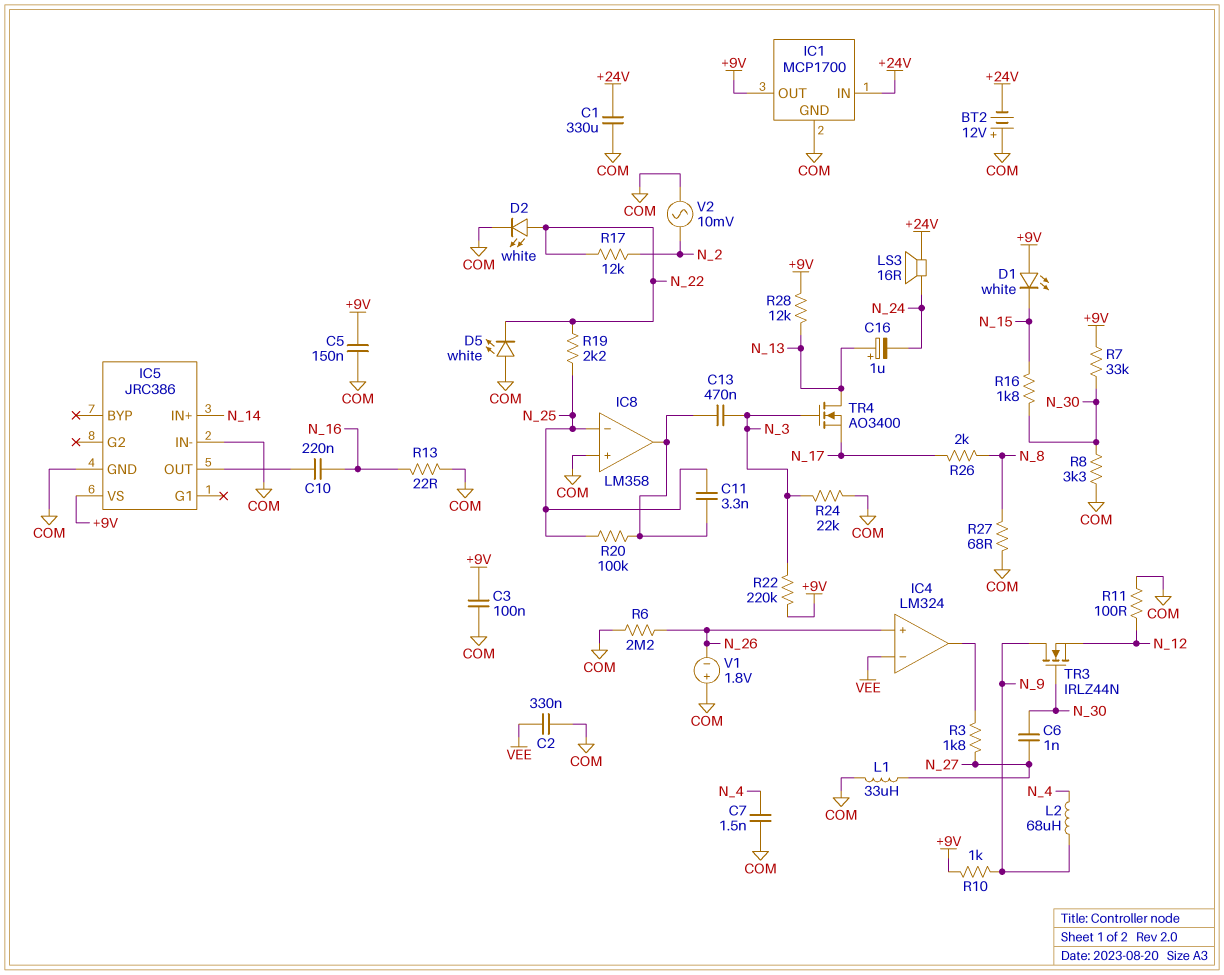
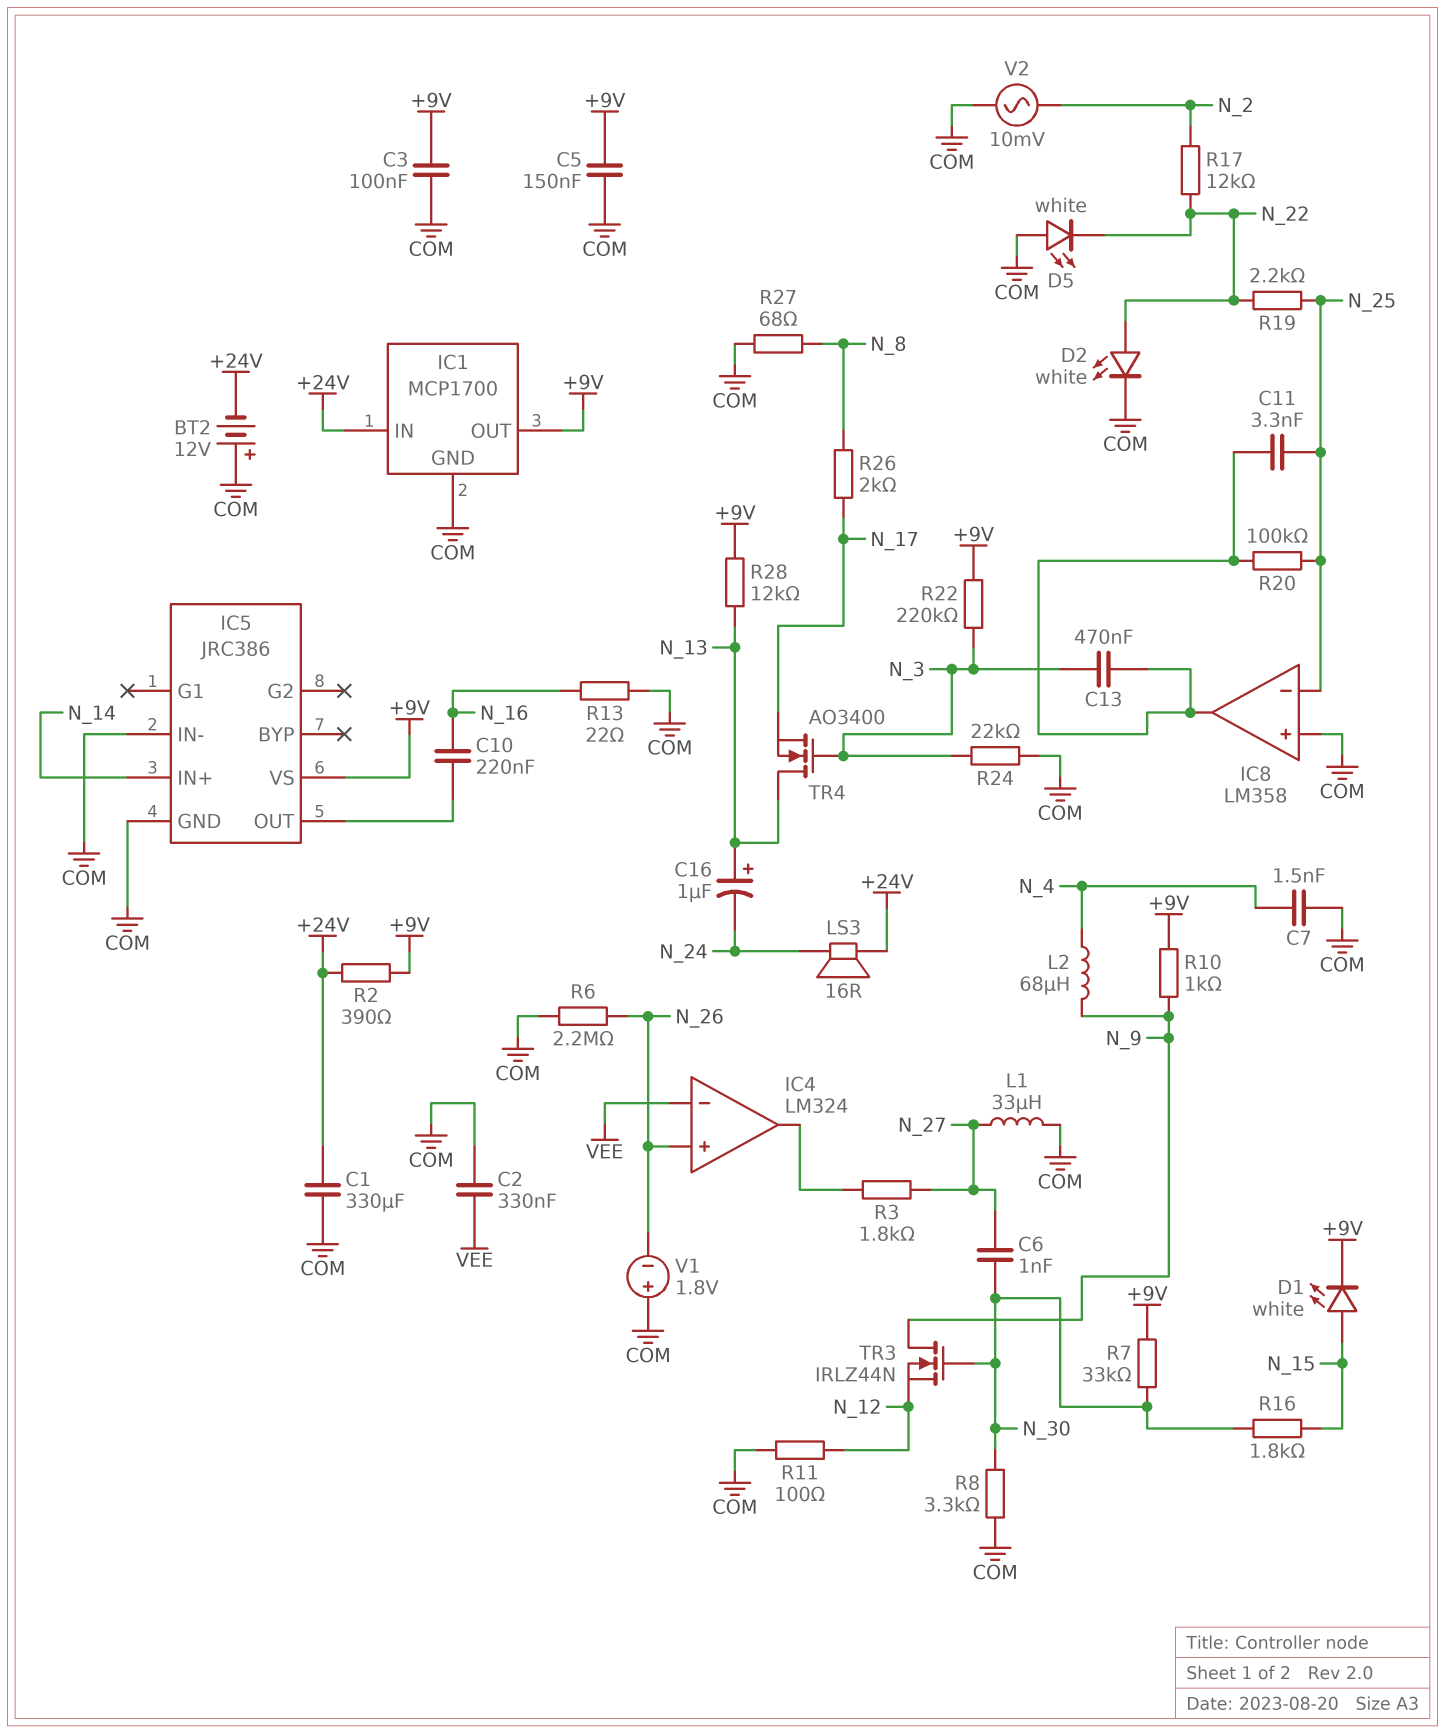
D1: LED white (A +9V, K N_15) -> LED white (A N_15, K +9V)
R2: none -> 390 (+9V, +24V)

